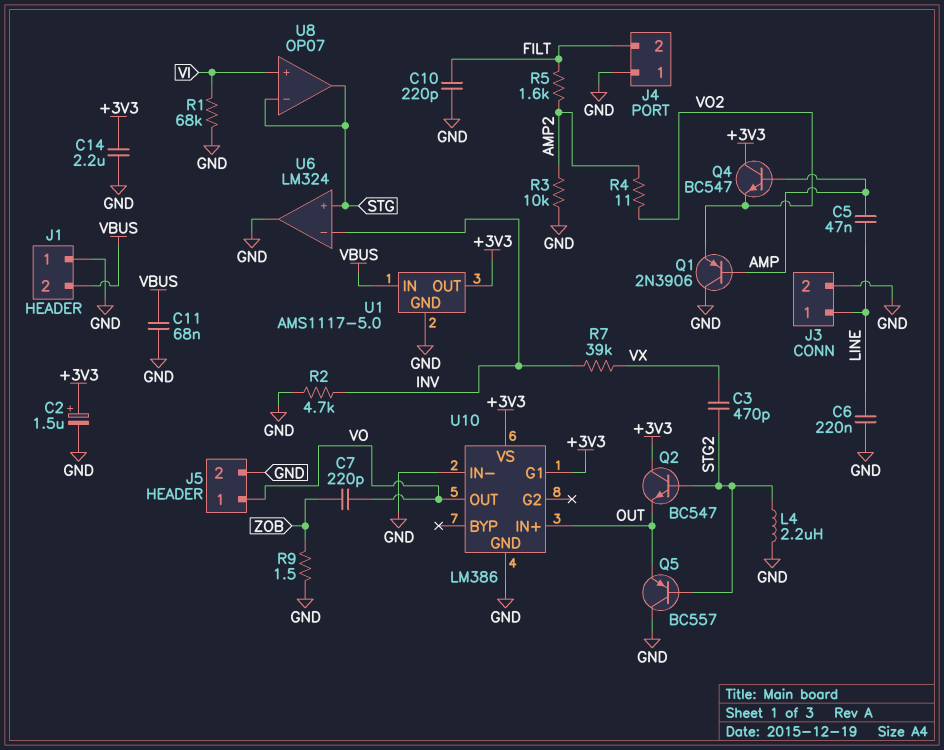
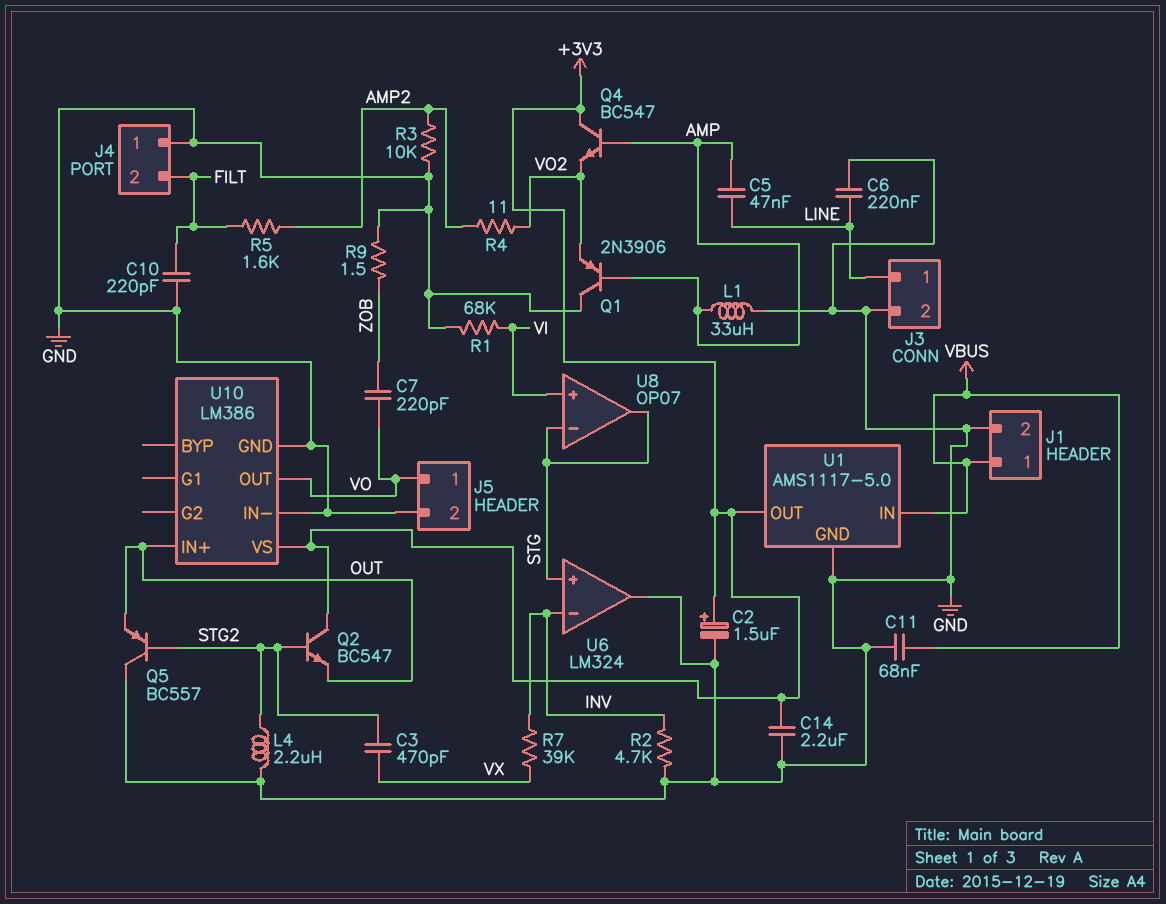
J1 pin 1: GND -> VBUS
J1 pin 2: VBUS -> GND
L1: none -> 33uH (AMP, GND)
U10 pin G1: +3V3 -> none

